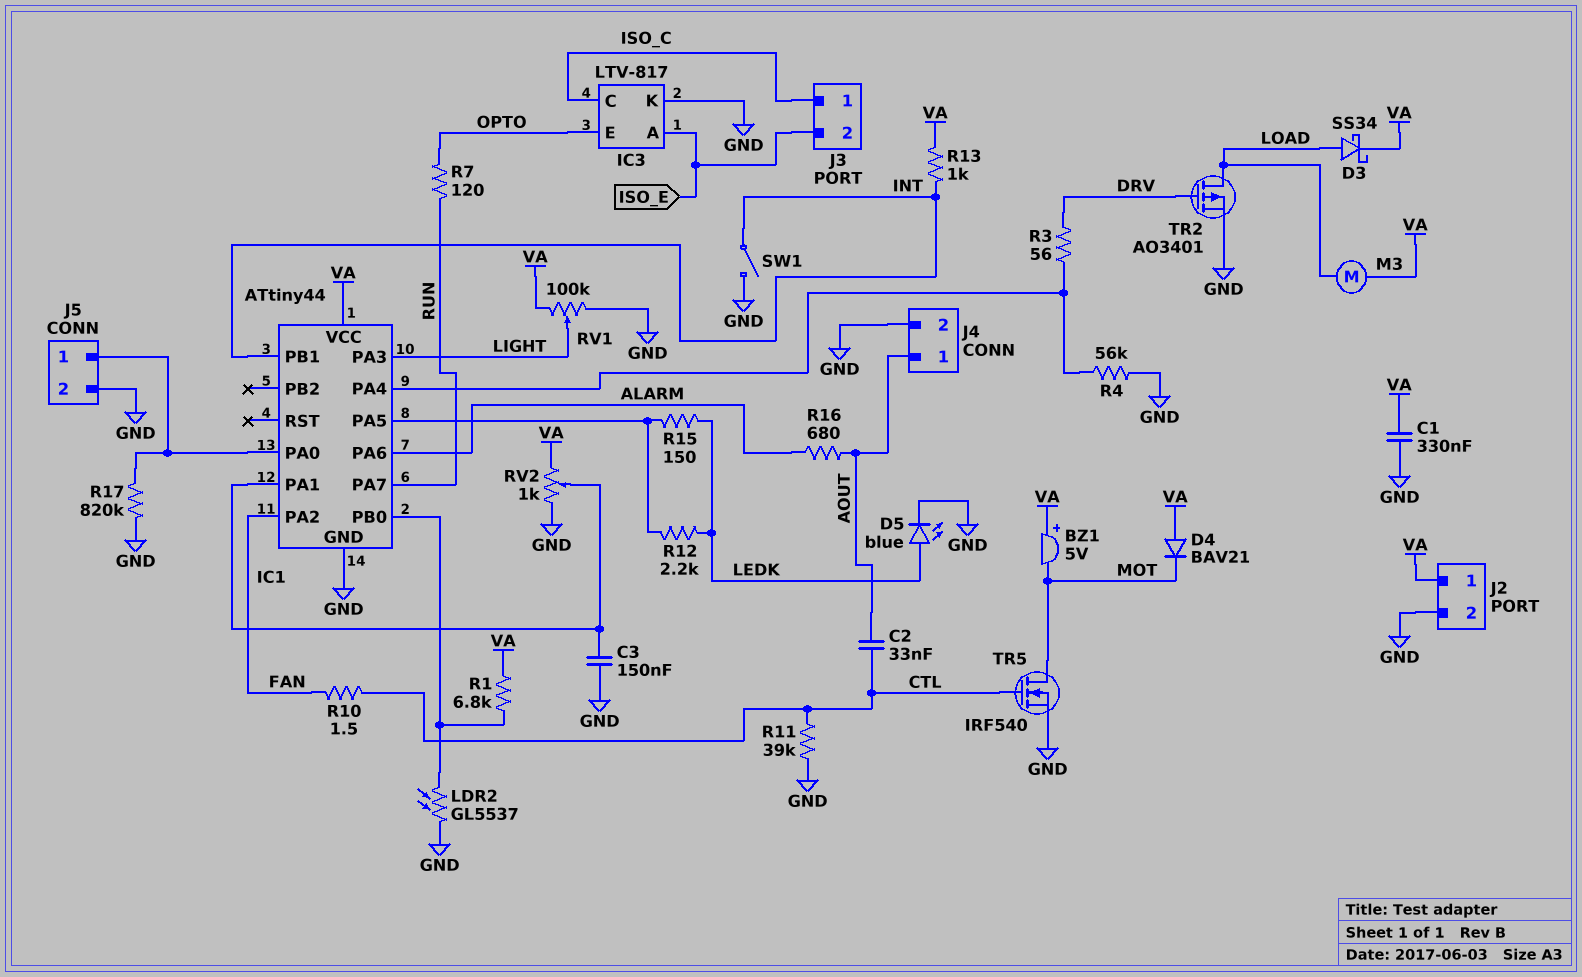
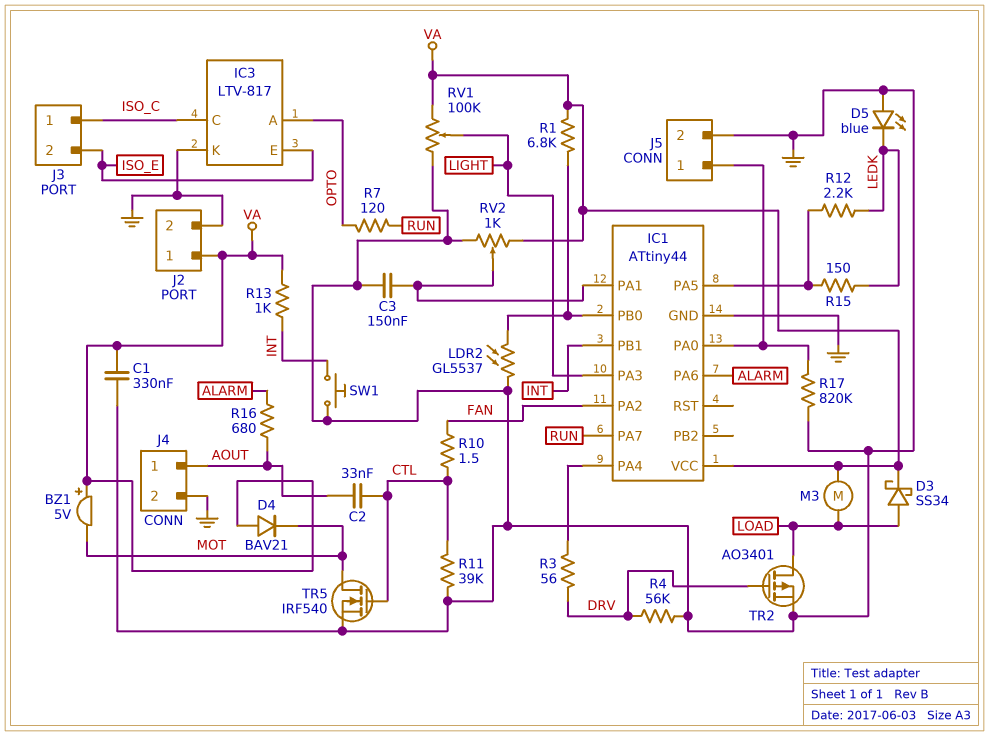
D5: LED blue (A LEDK, K GND) -> LED blue (A GND, K LEDK)
IC3 pin A: ISO_E -> OPTO
IC3 pin E: OPTO -> ISO_E
R4: 56k (GND, IC1/PA4) -> 56k (DRV, GND)
SW1: switch (GND, INT) -> button (GND, INT)

